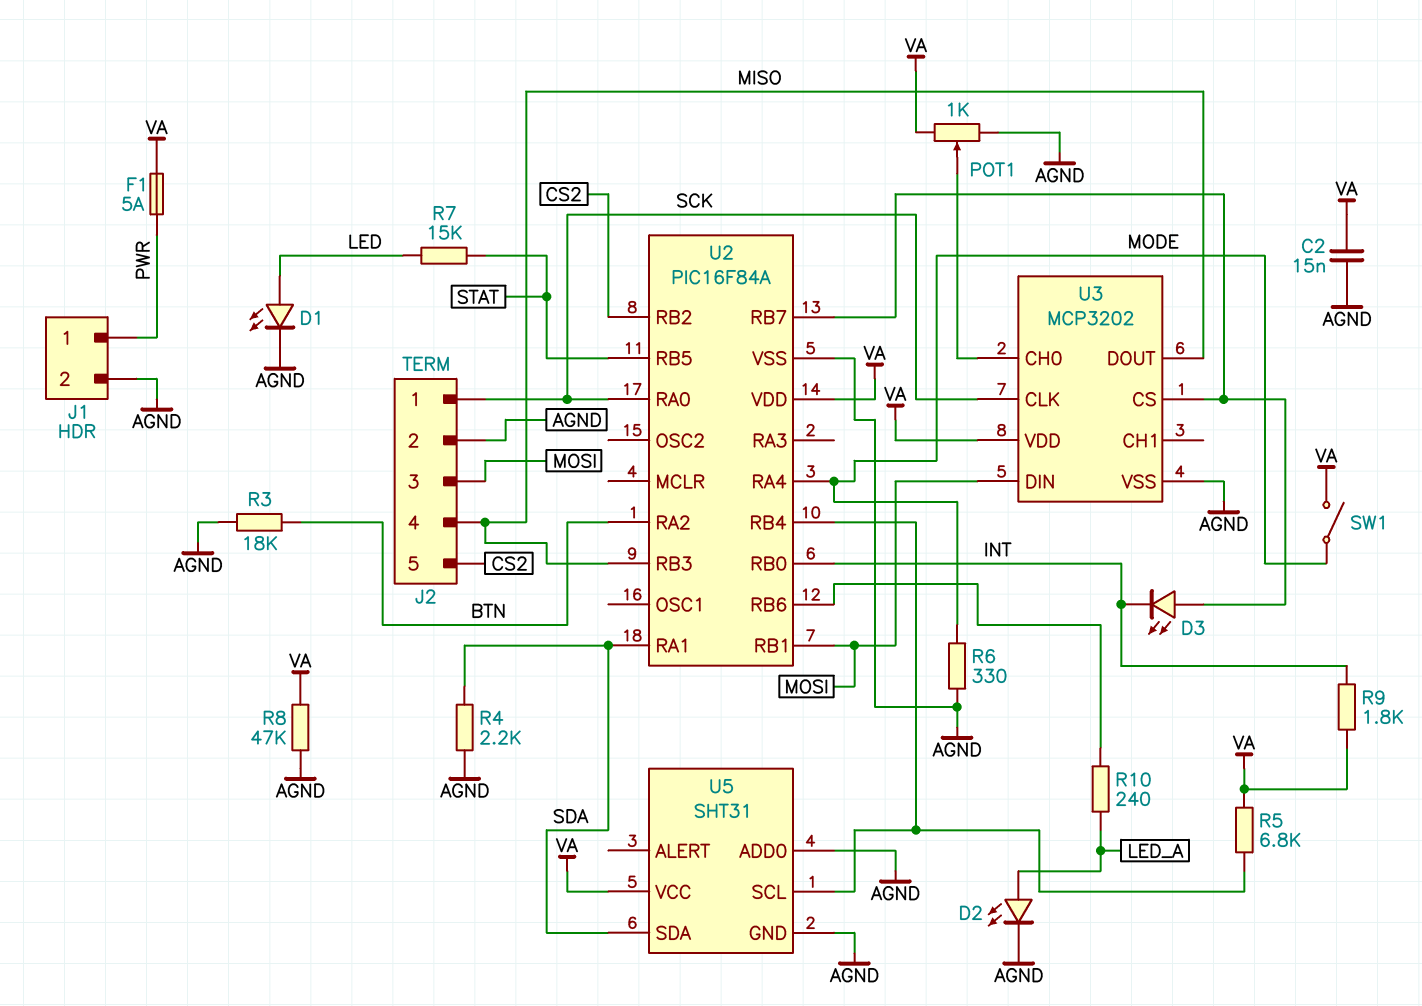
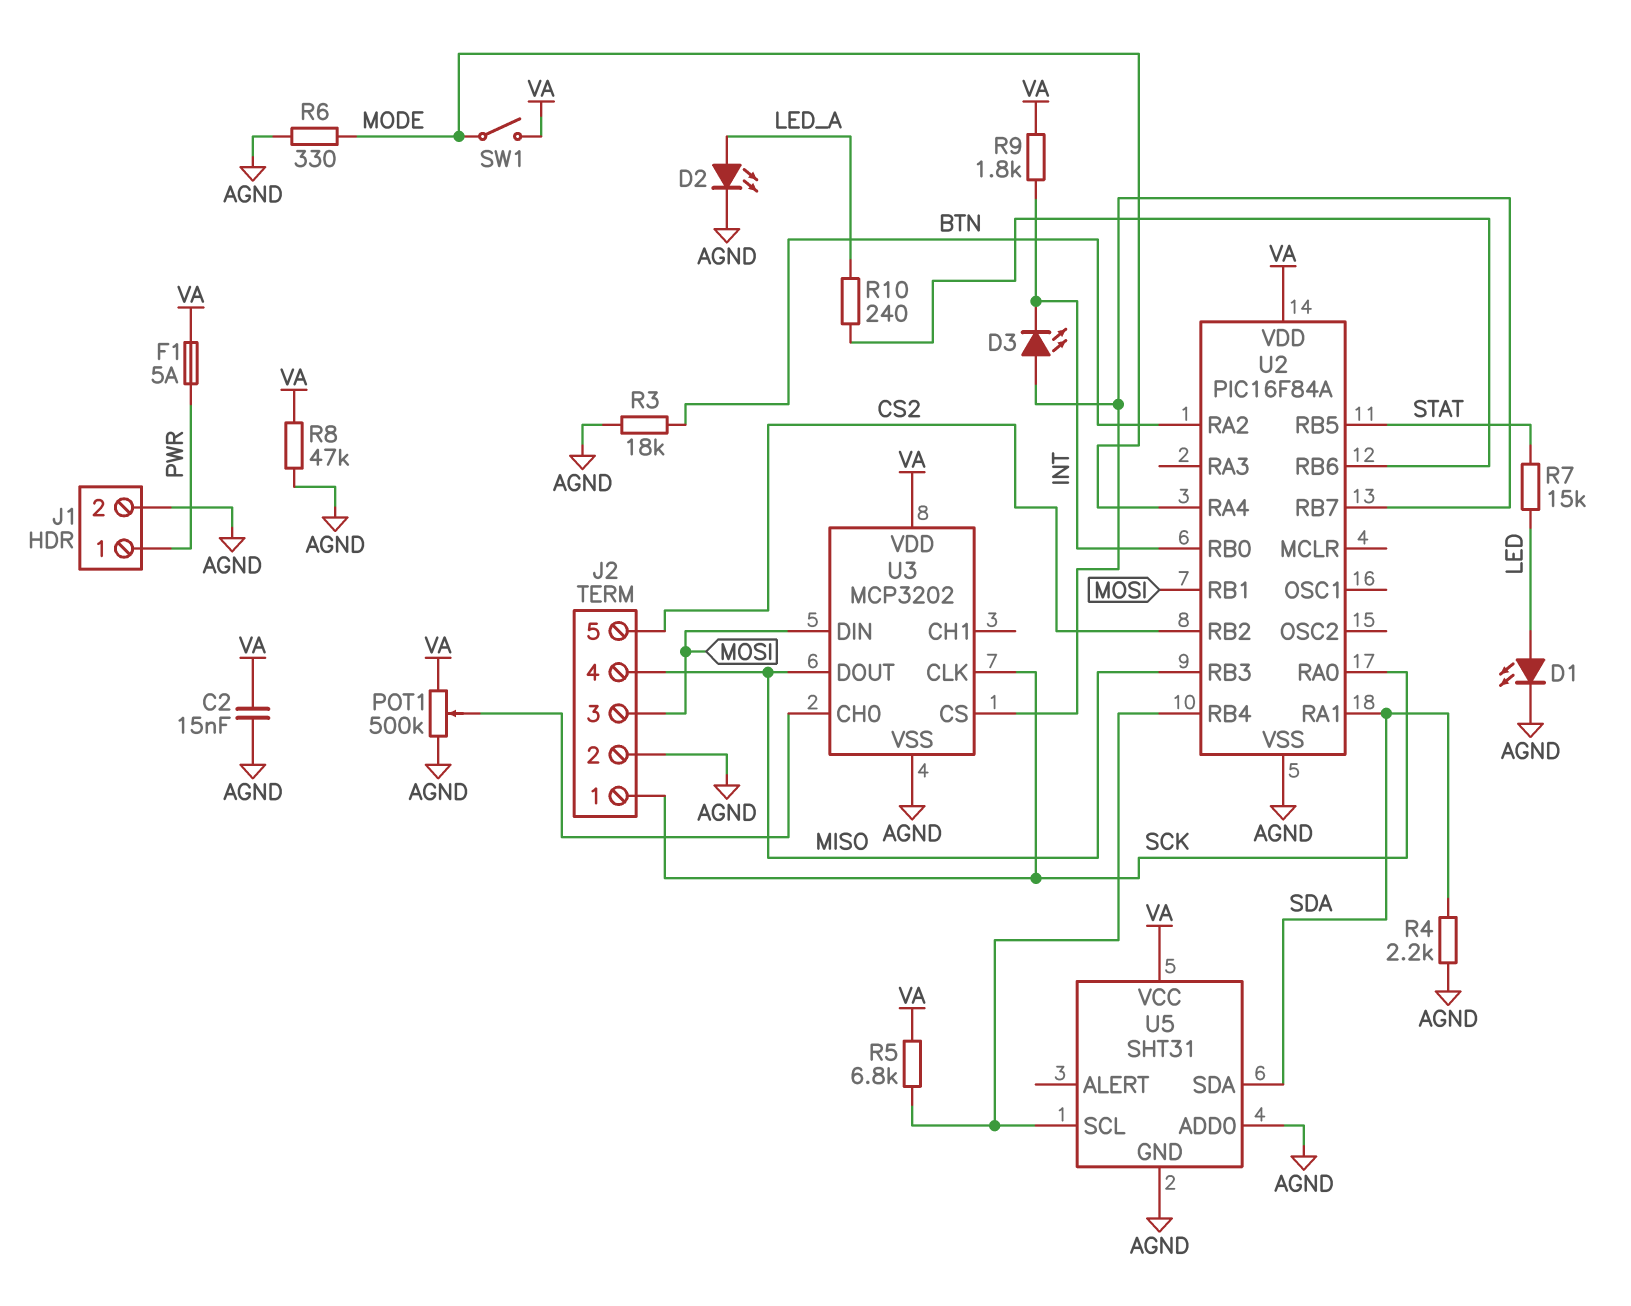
POT1: 1k (AGND, VA, wiper U3/CH0) -> 500k (AGND, VA, wiper U3/CH0)

